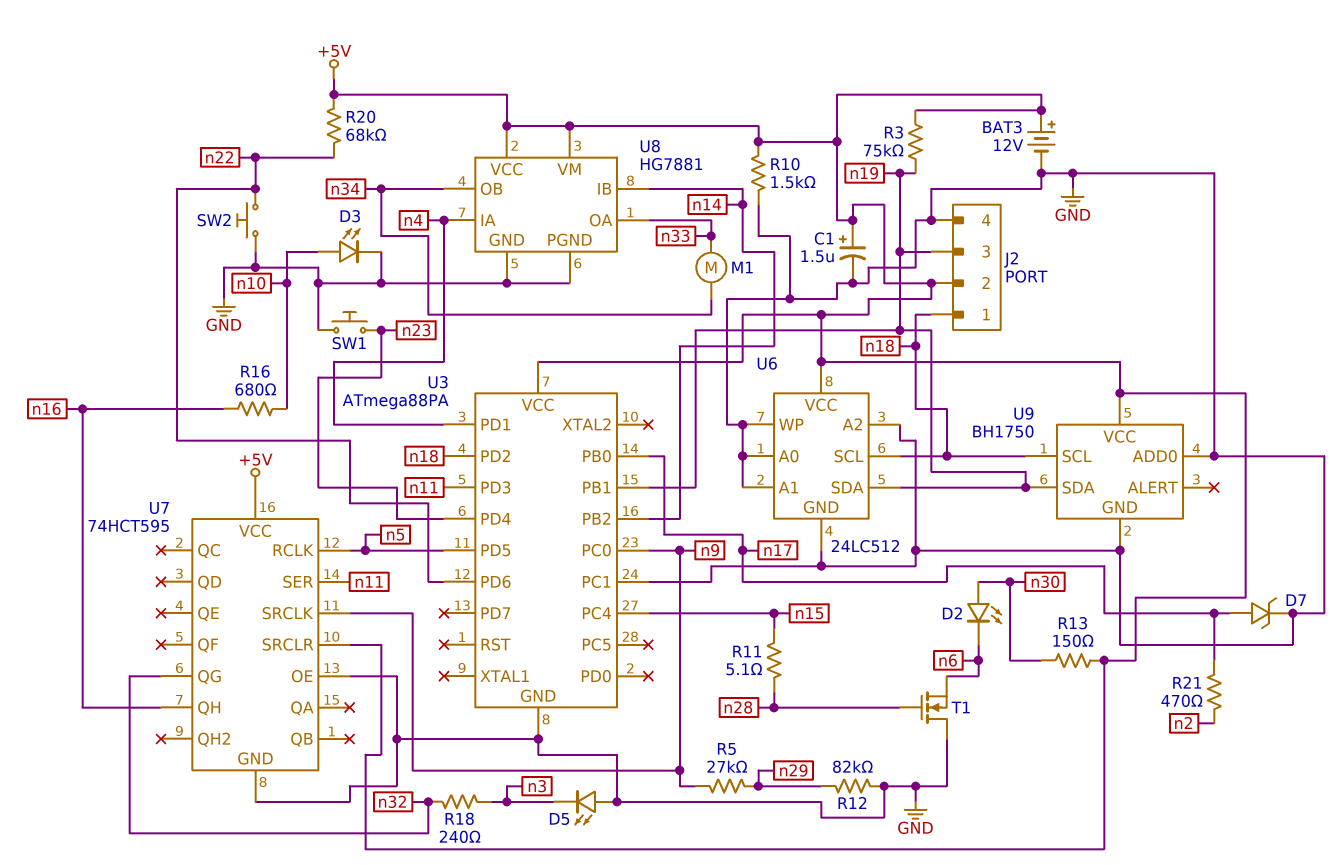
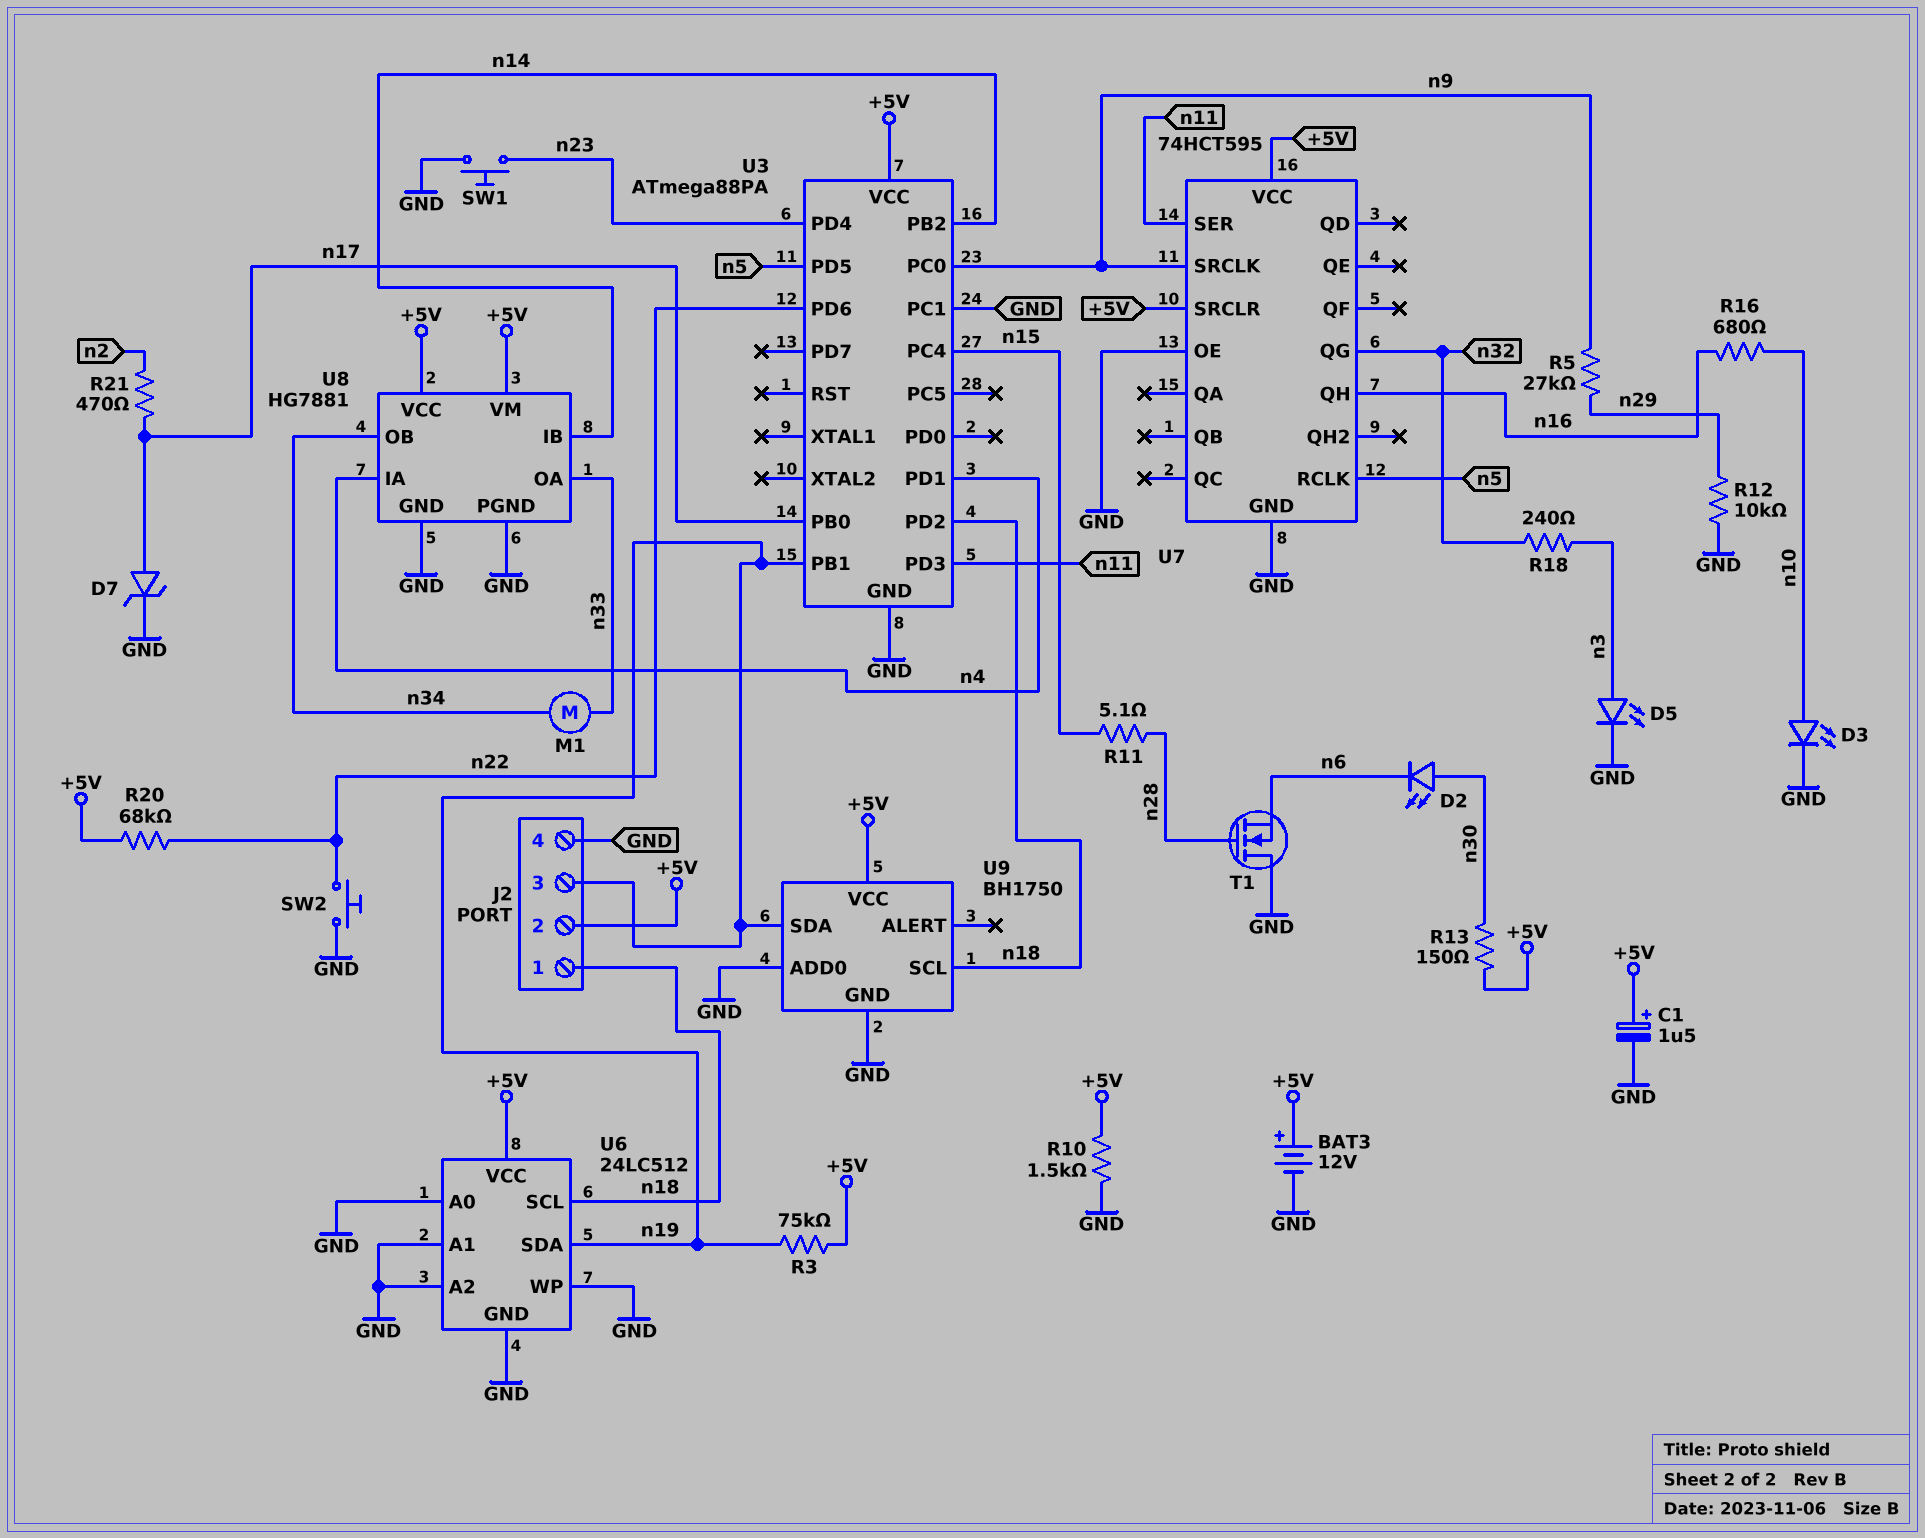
D5: LED (A GND, K n3) -> LED (A n3, K GND)
R12: 82k (GND, n29) -> 10k (GND, n29)

